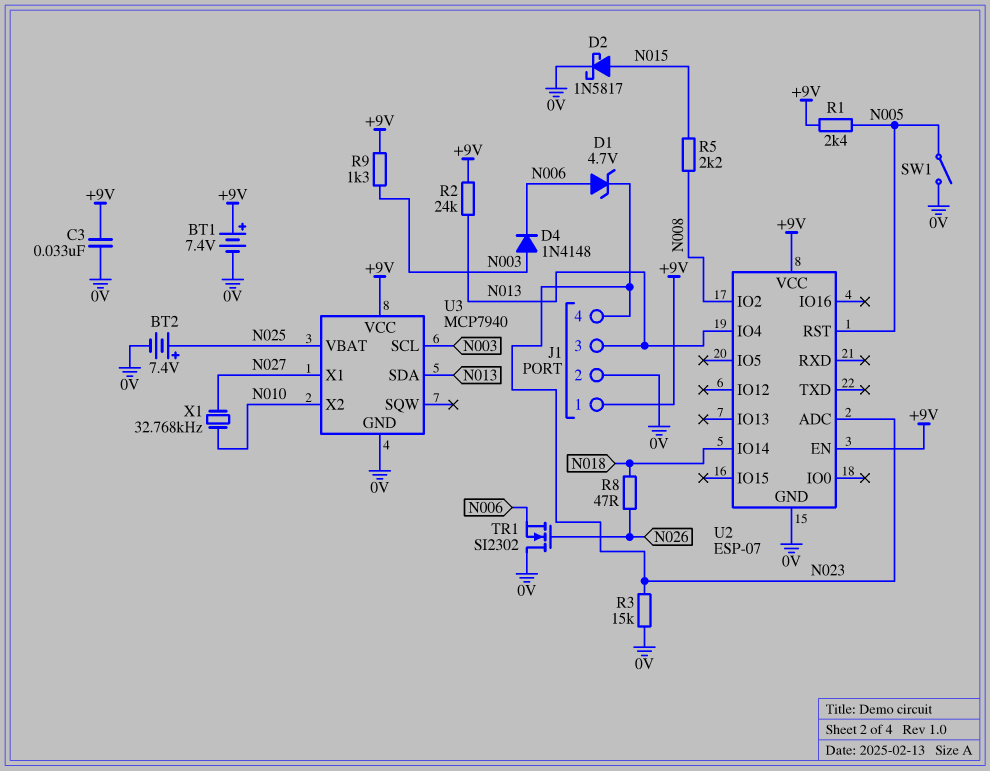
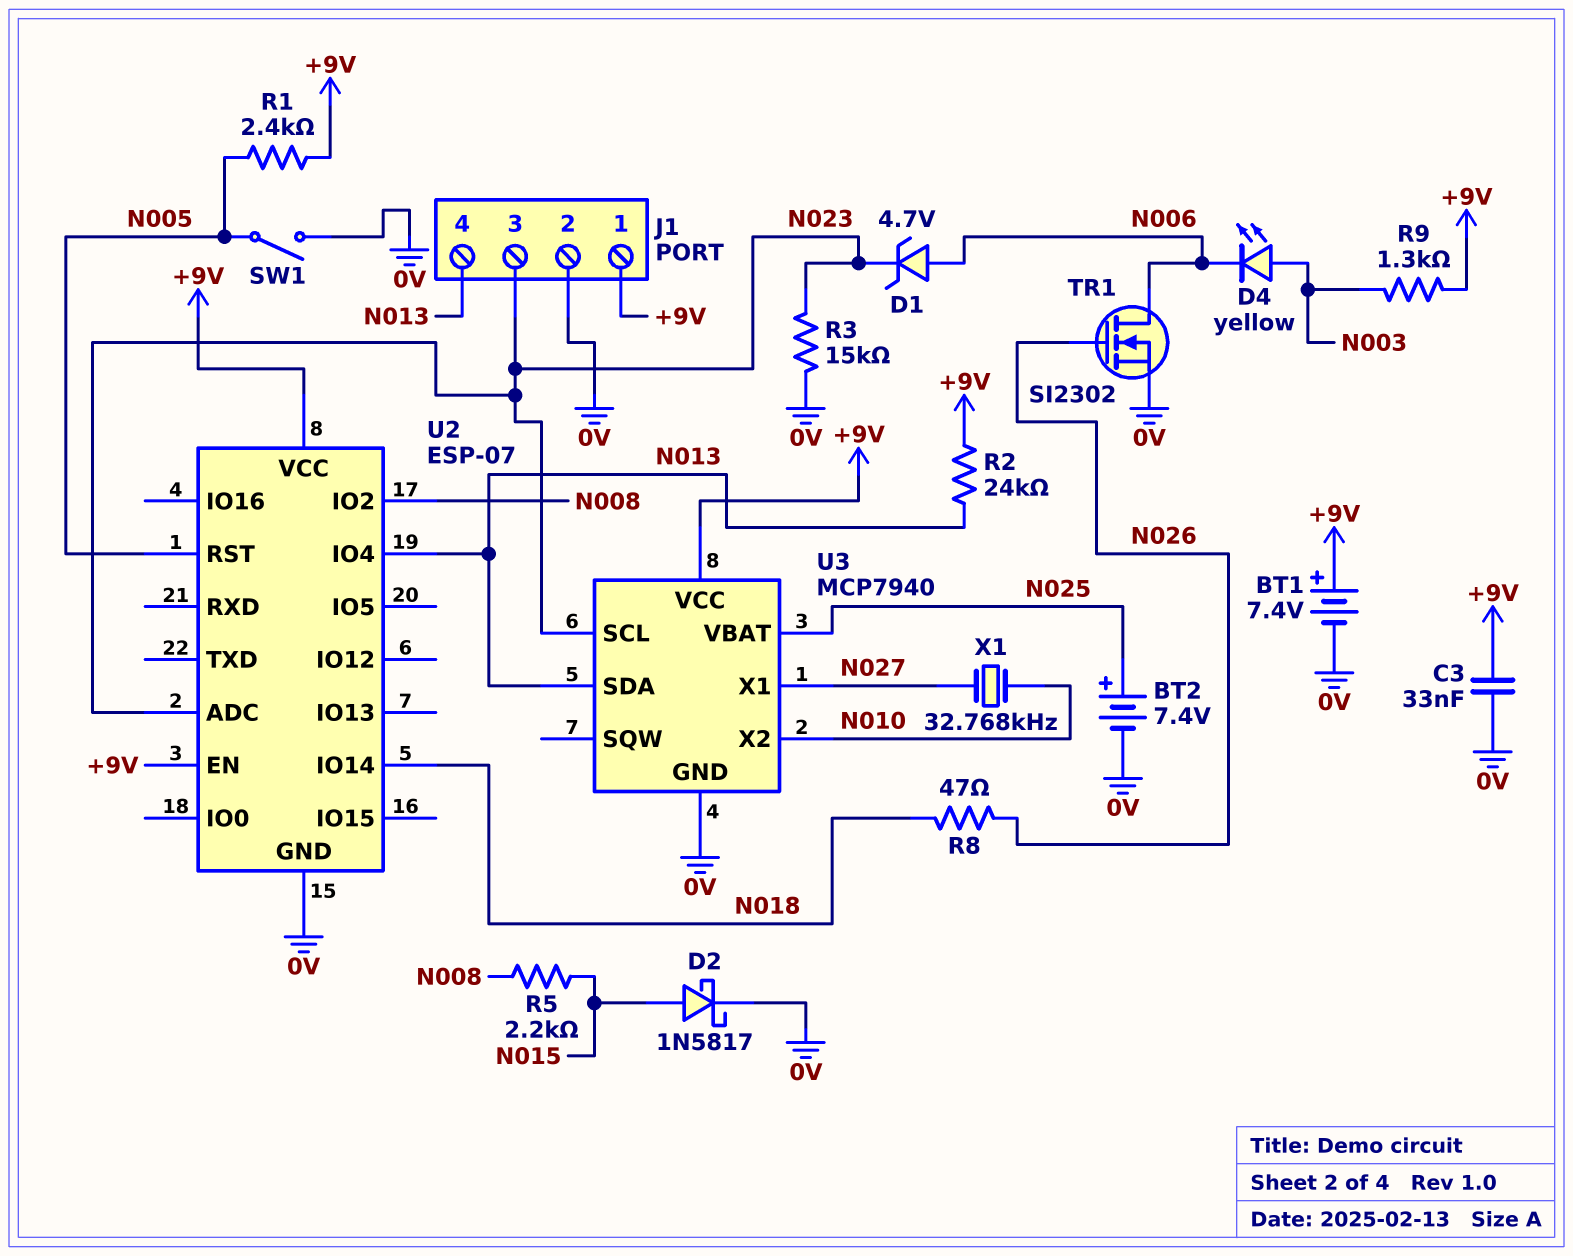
D4: diode 1N4148 (A N003, K N006) -> LED yellow (A N003, K N006)
J1 pin 3: N013 -> N023
J1 pin 4: N023 -> N013
TR1: NMOS SI2302 (G N026, D 0V, S N006) -> NMOS SI2302 (G N026, D N006, S 0V)
U3 pin SCL: N003 -> N023

